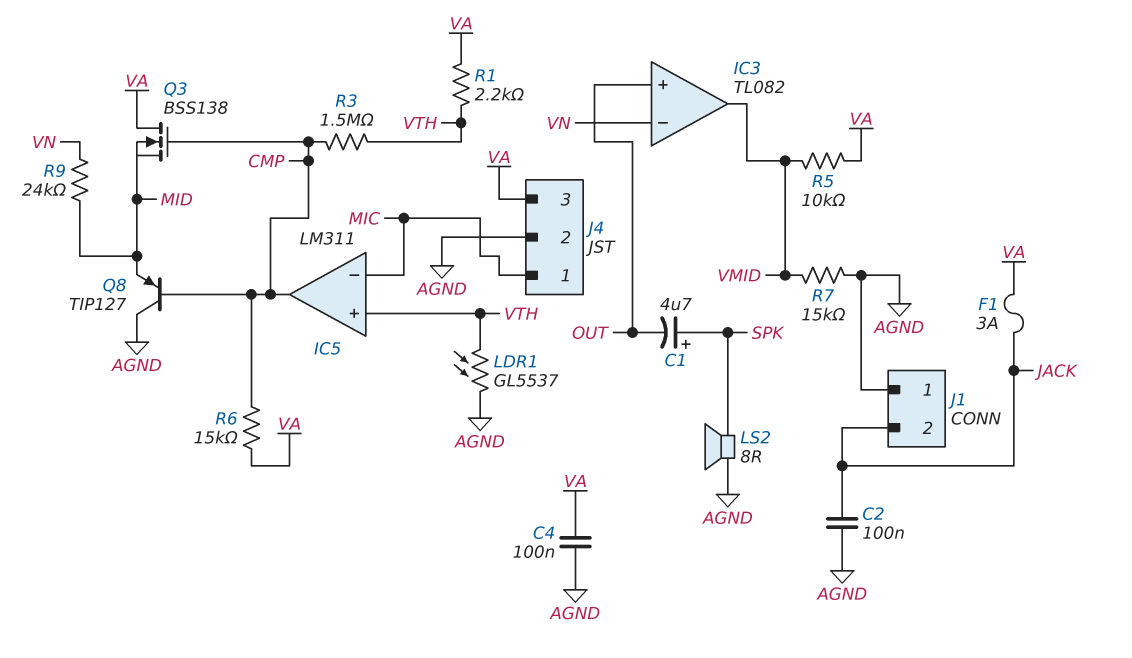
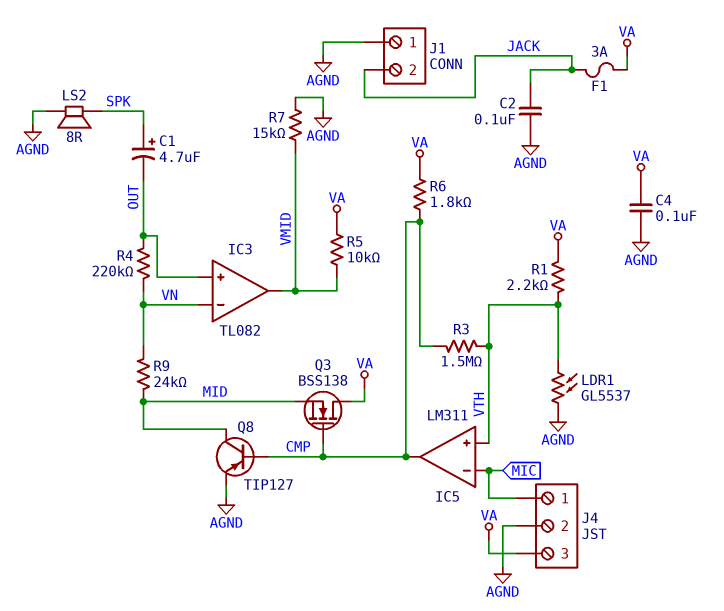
Q8: PNP TIP127 (B CMP, C AGND, E MID) -> PNP TIP127 (B CMP, C MID, E AGND)
R4: none -> 220k (OUT, VN)
R6: 15k (CMP, VA) -> 1.8k (CMP, VA)

